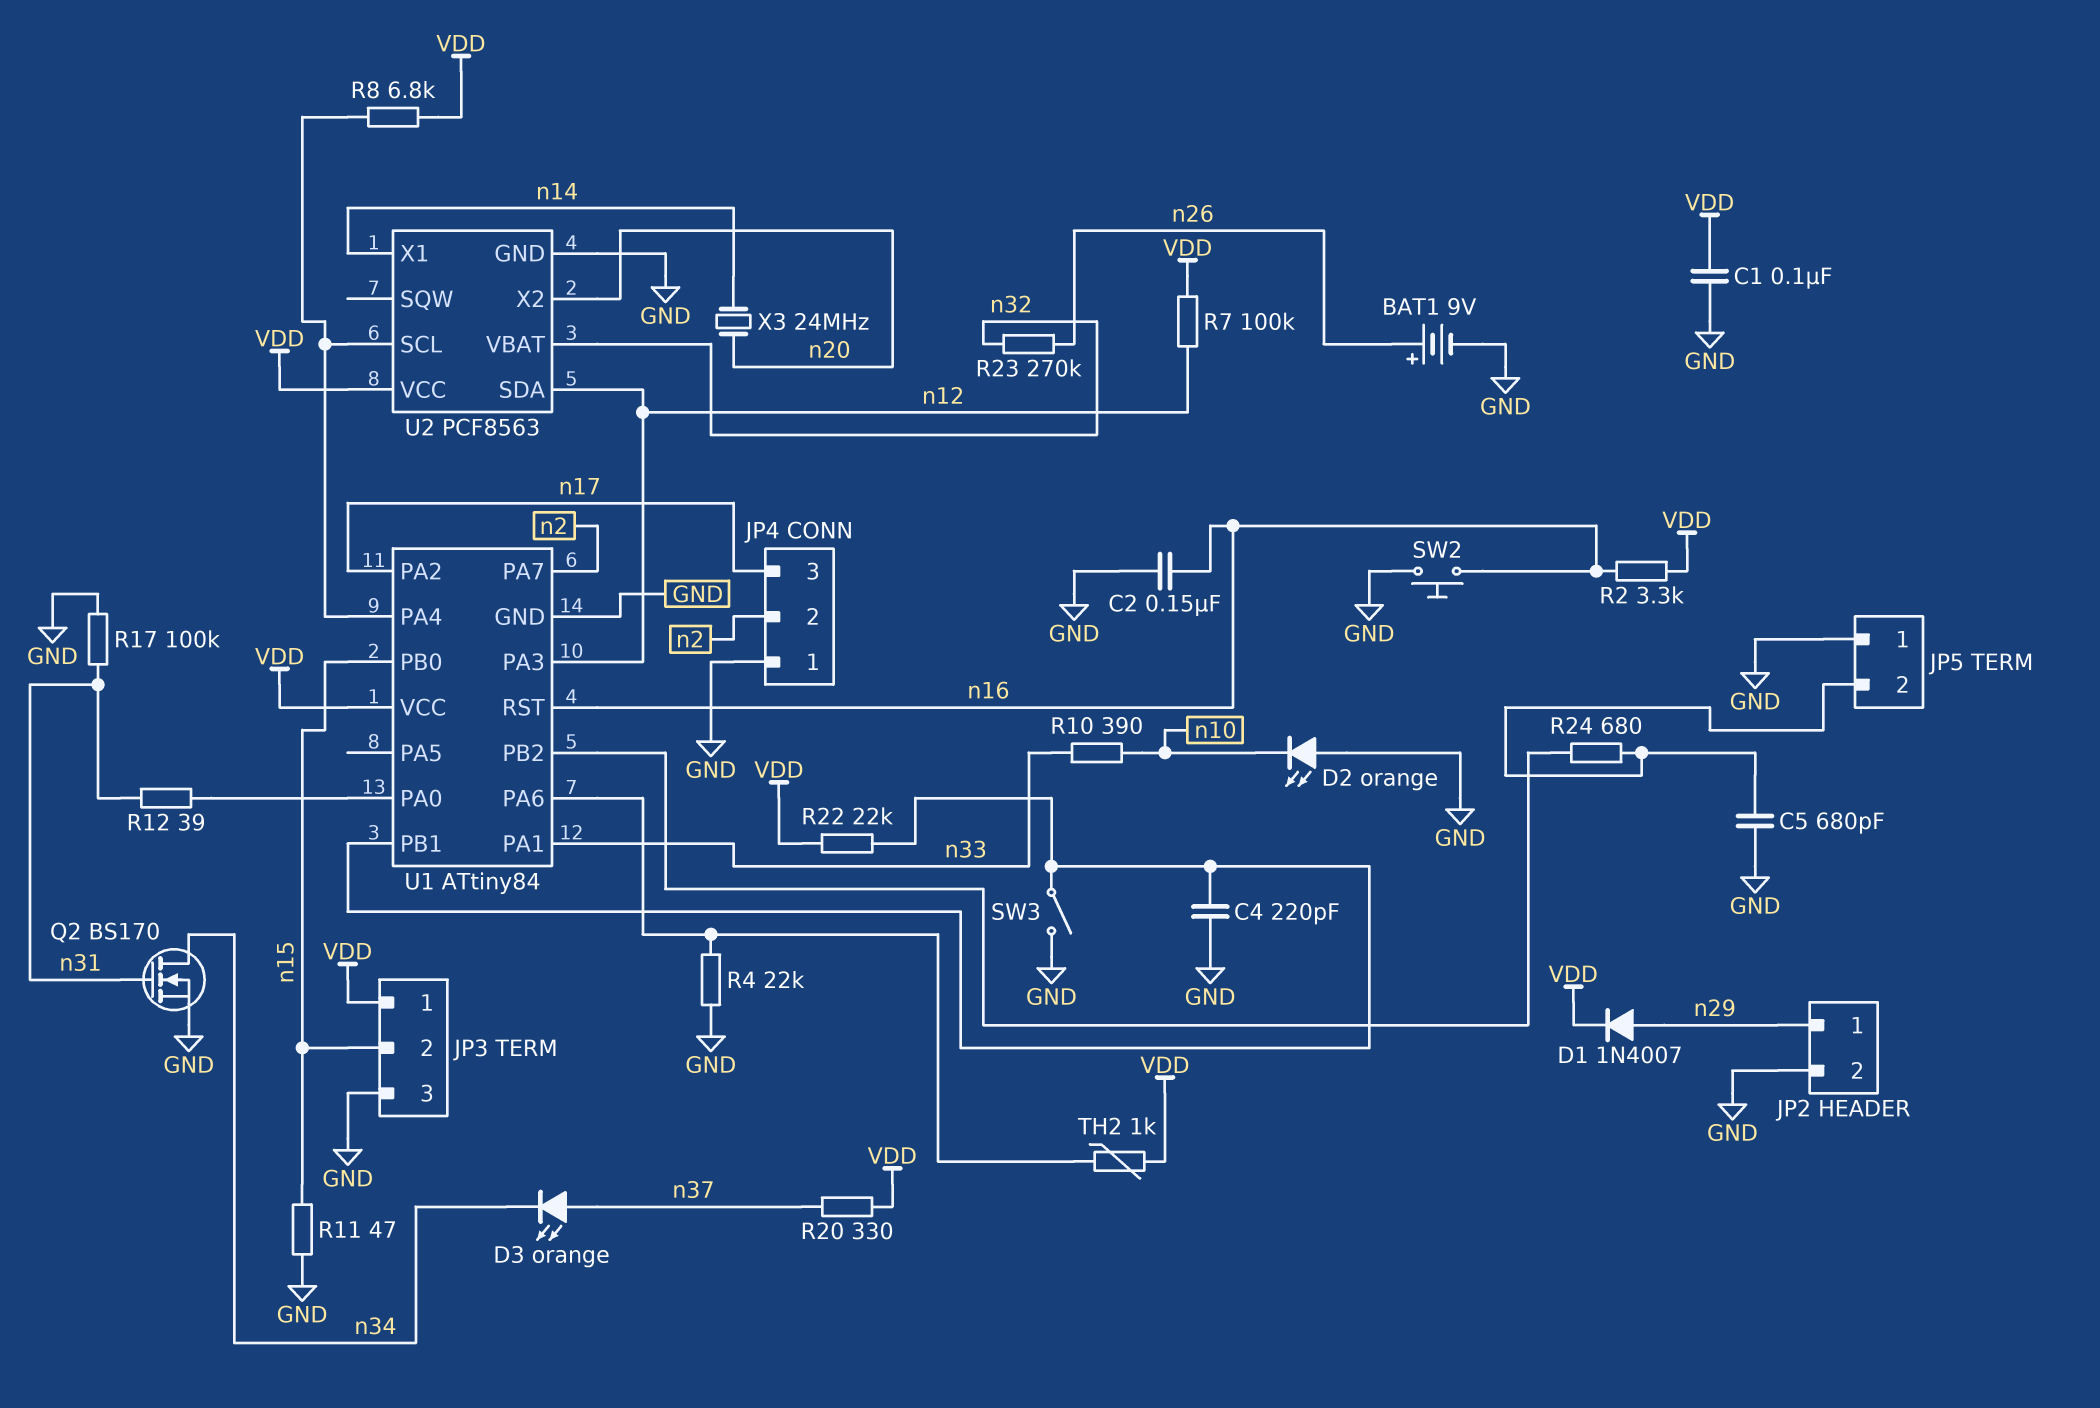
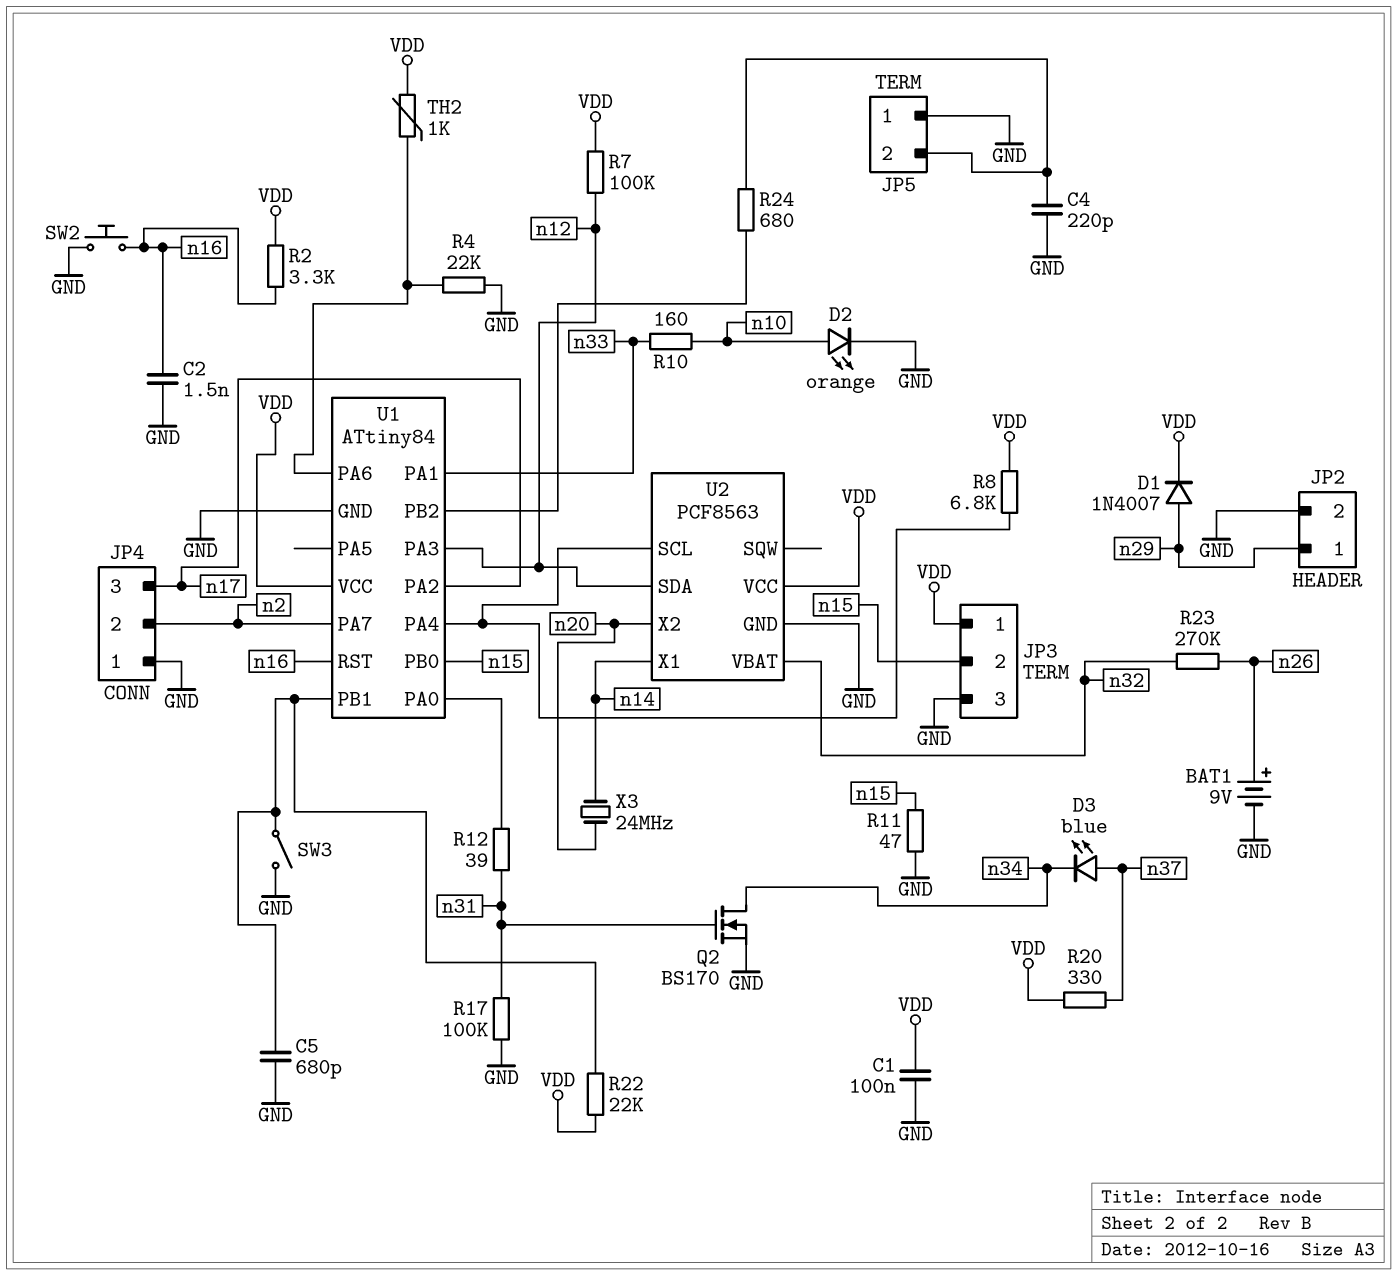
C2: 150nF (GND, n16) -> 1.5nF (GND, n16)
C4: 220pF (GND, U1/PB1) -> 220pF (GND, JP5/2)
C5: 680pF (GND, JP5/2) -> 680pF (GND, U1/PB1)
D2: LED orange (A GND, K n10) -> LED orange (A n10, K GND)
D3: LED orange (A n37, K n34) -> LED blue (A n37, K n34)
R10: 390 (n10, n33) -> 160 (n10, n33)

